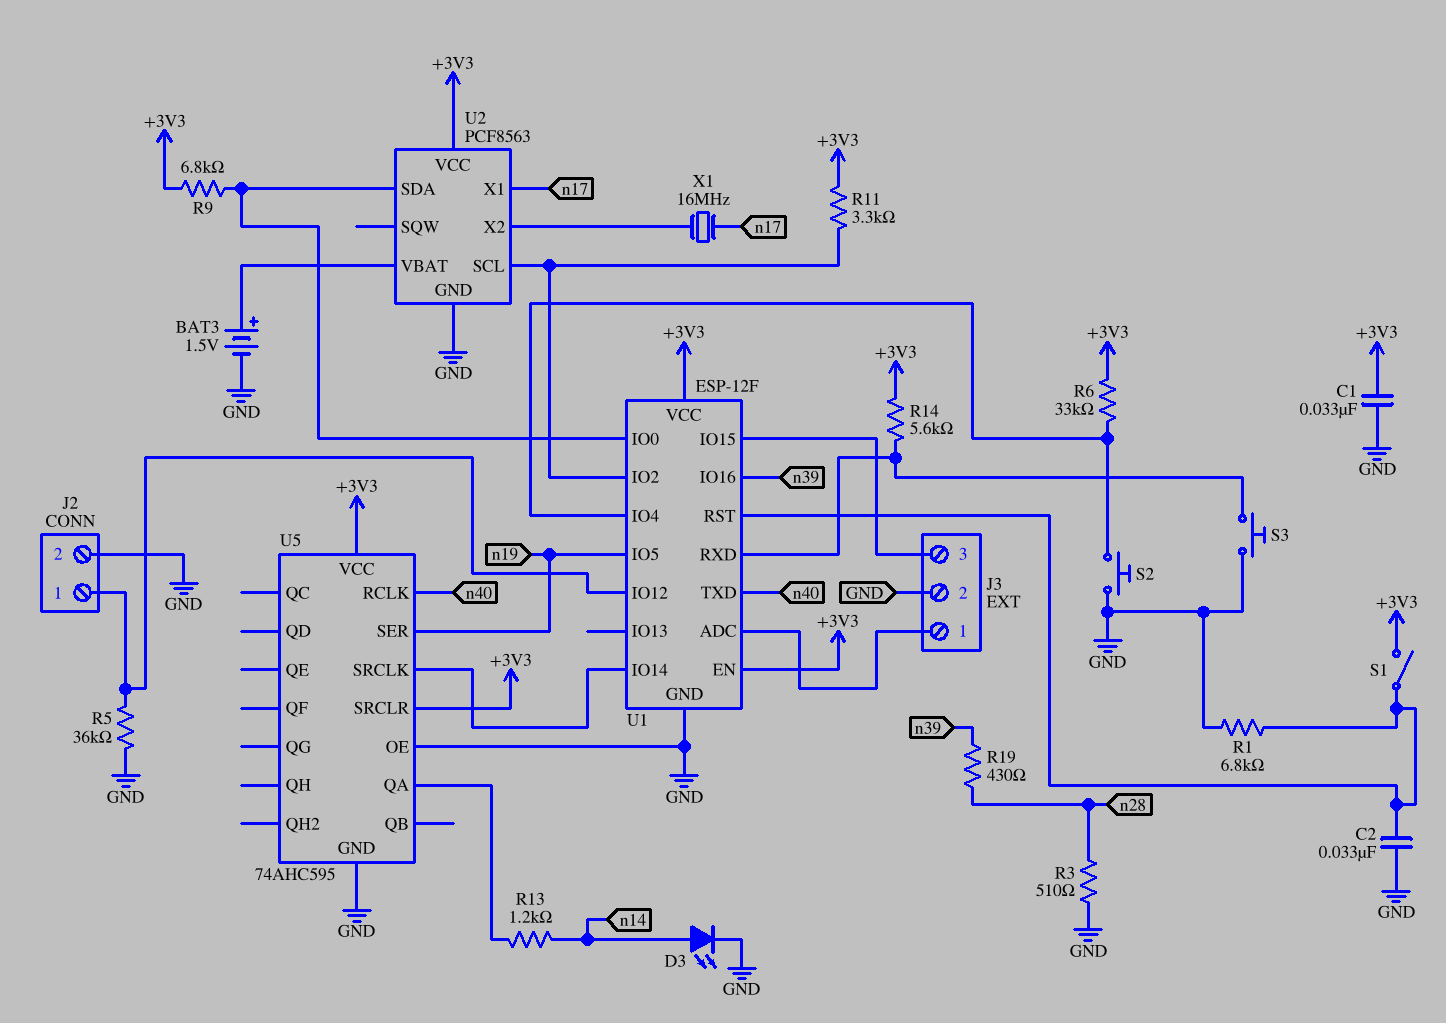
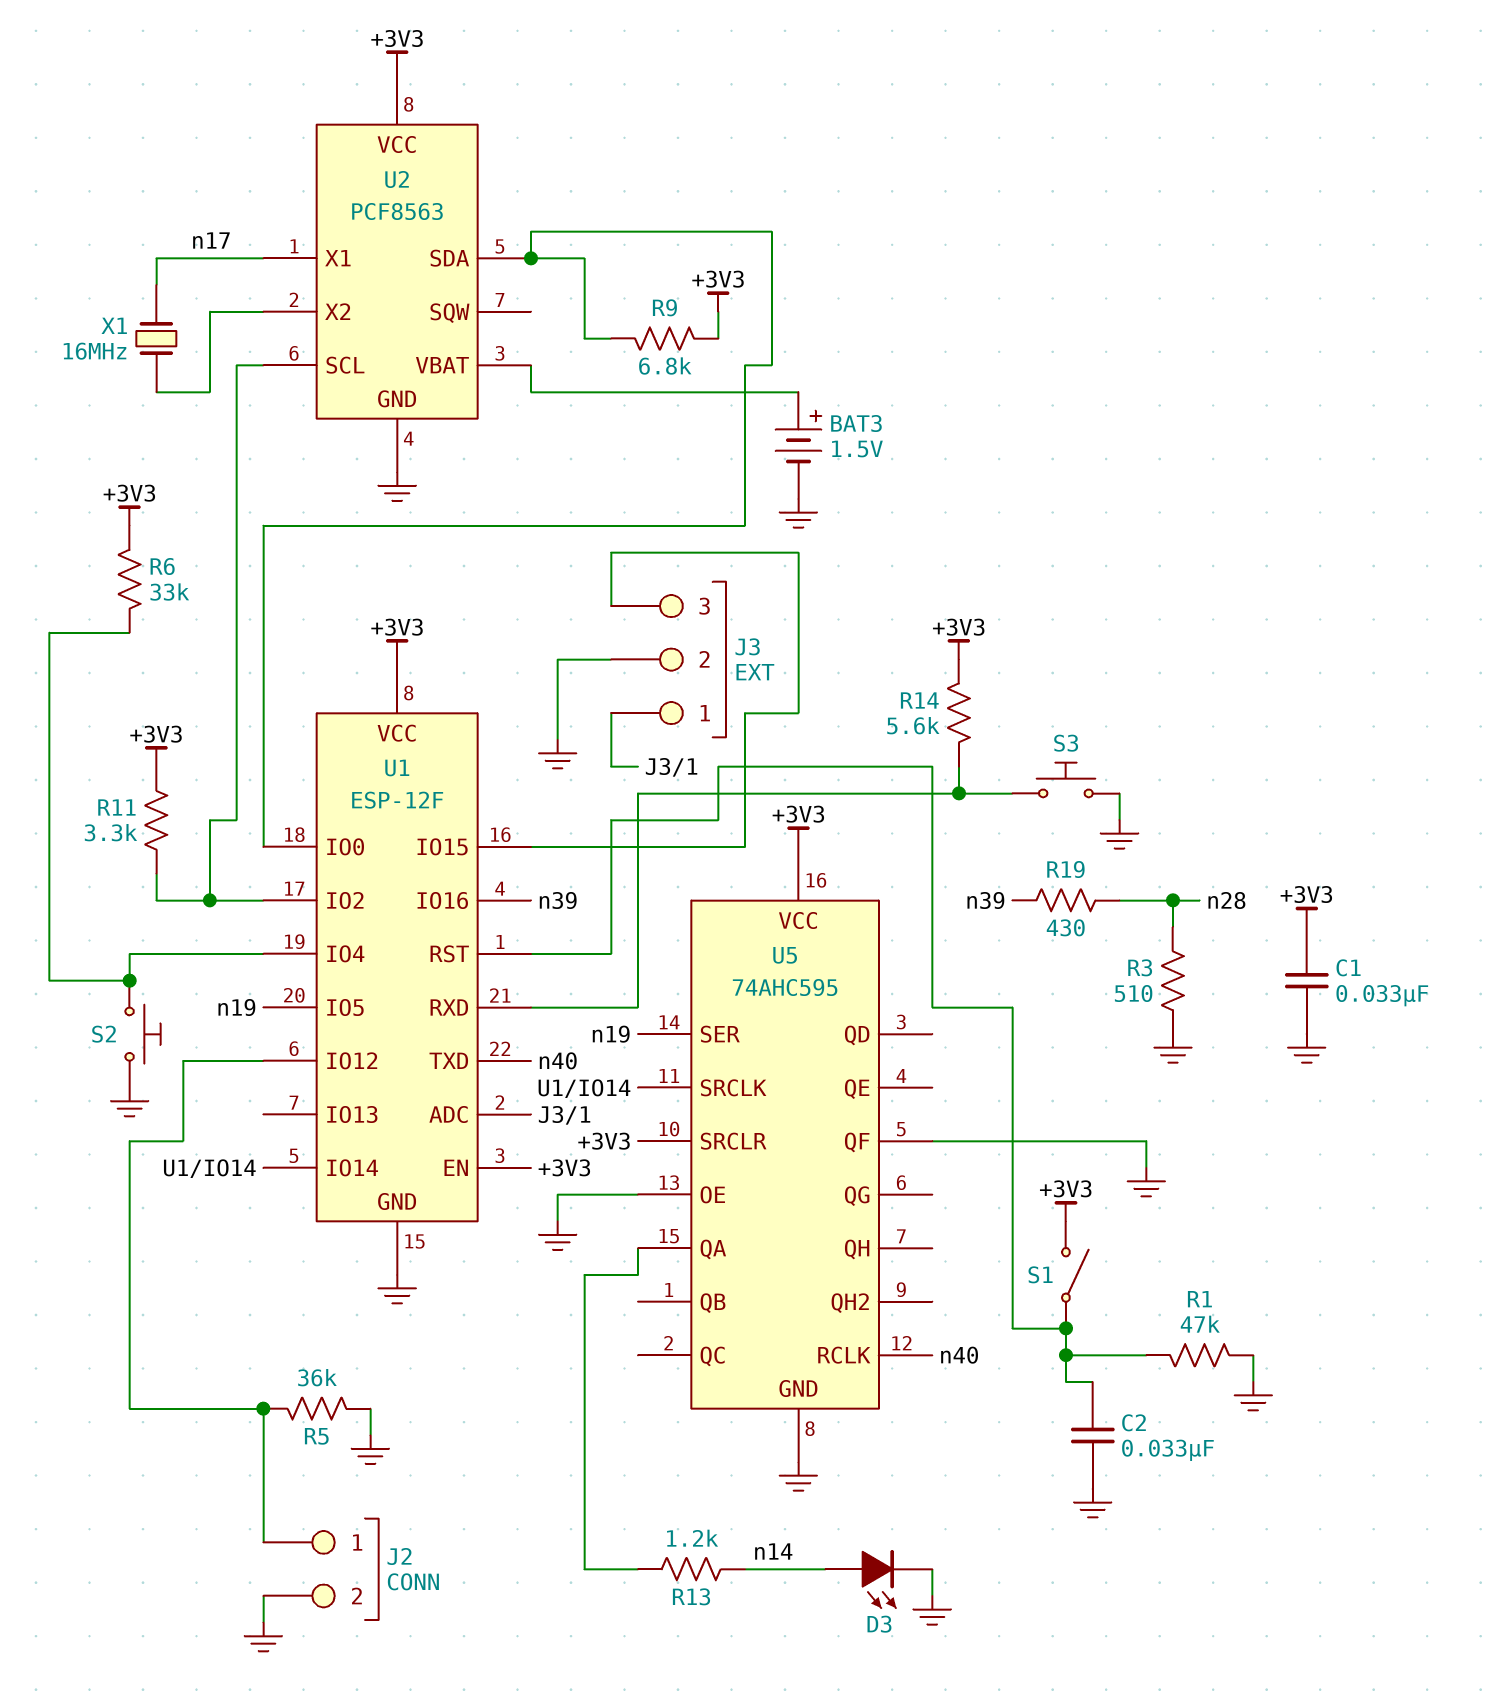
R1: 6.8k (GND, U1/RST) -> 47k (GND, U1/RST)
U5 pin QF: none -> GND

